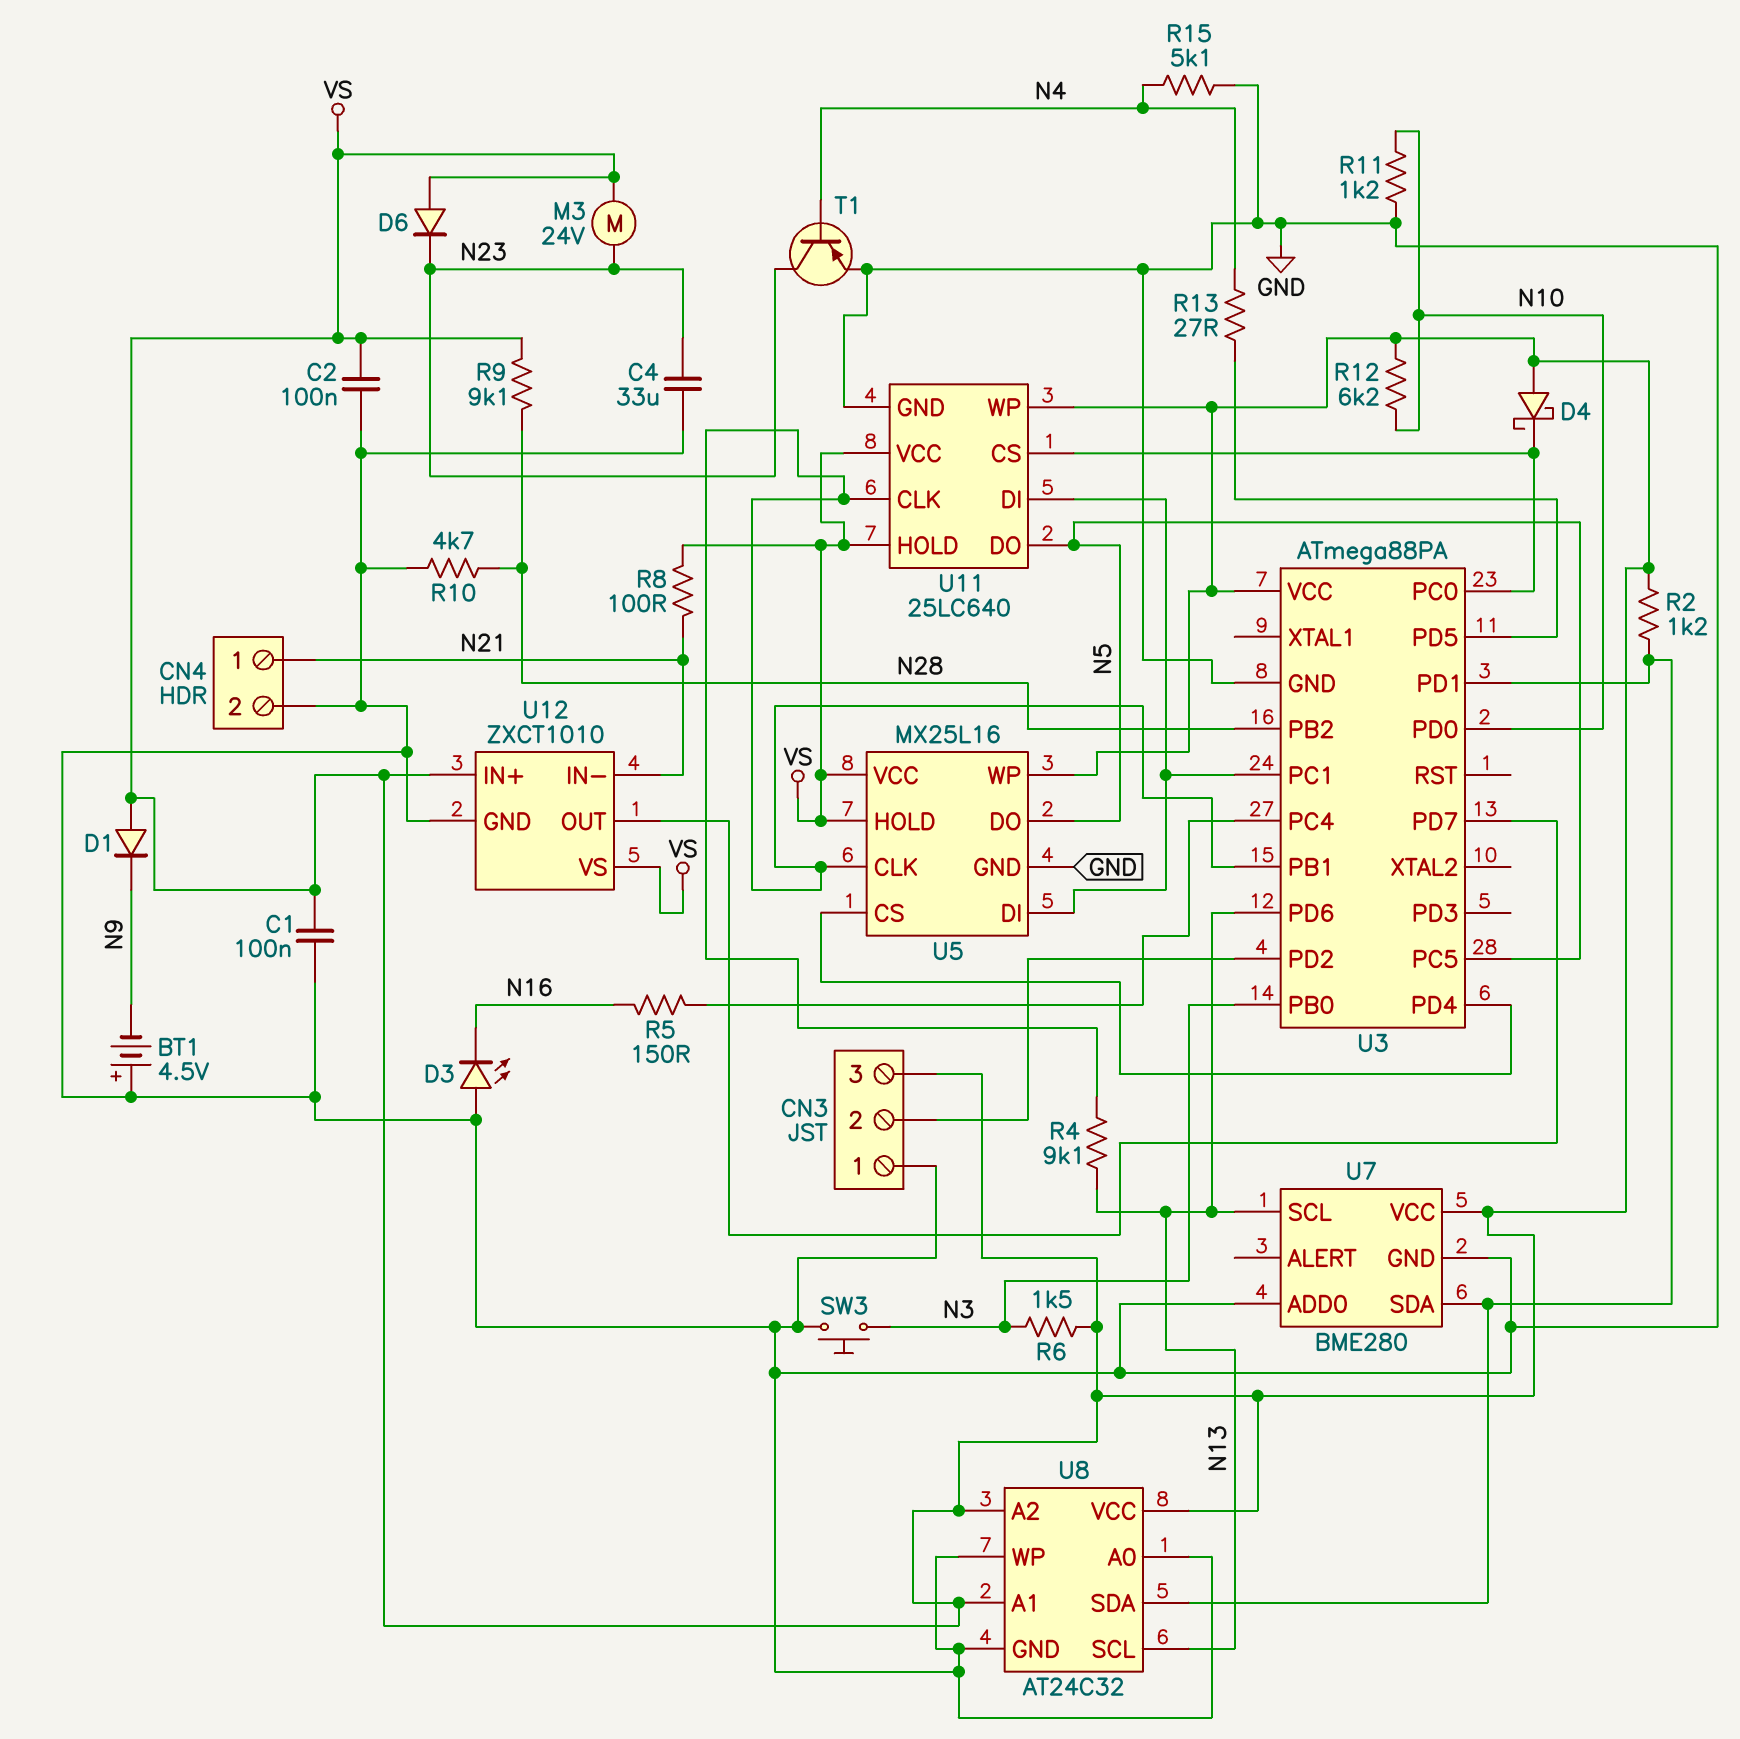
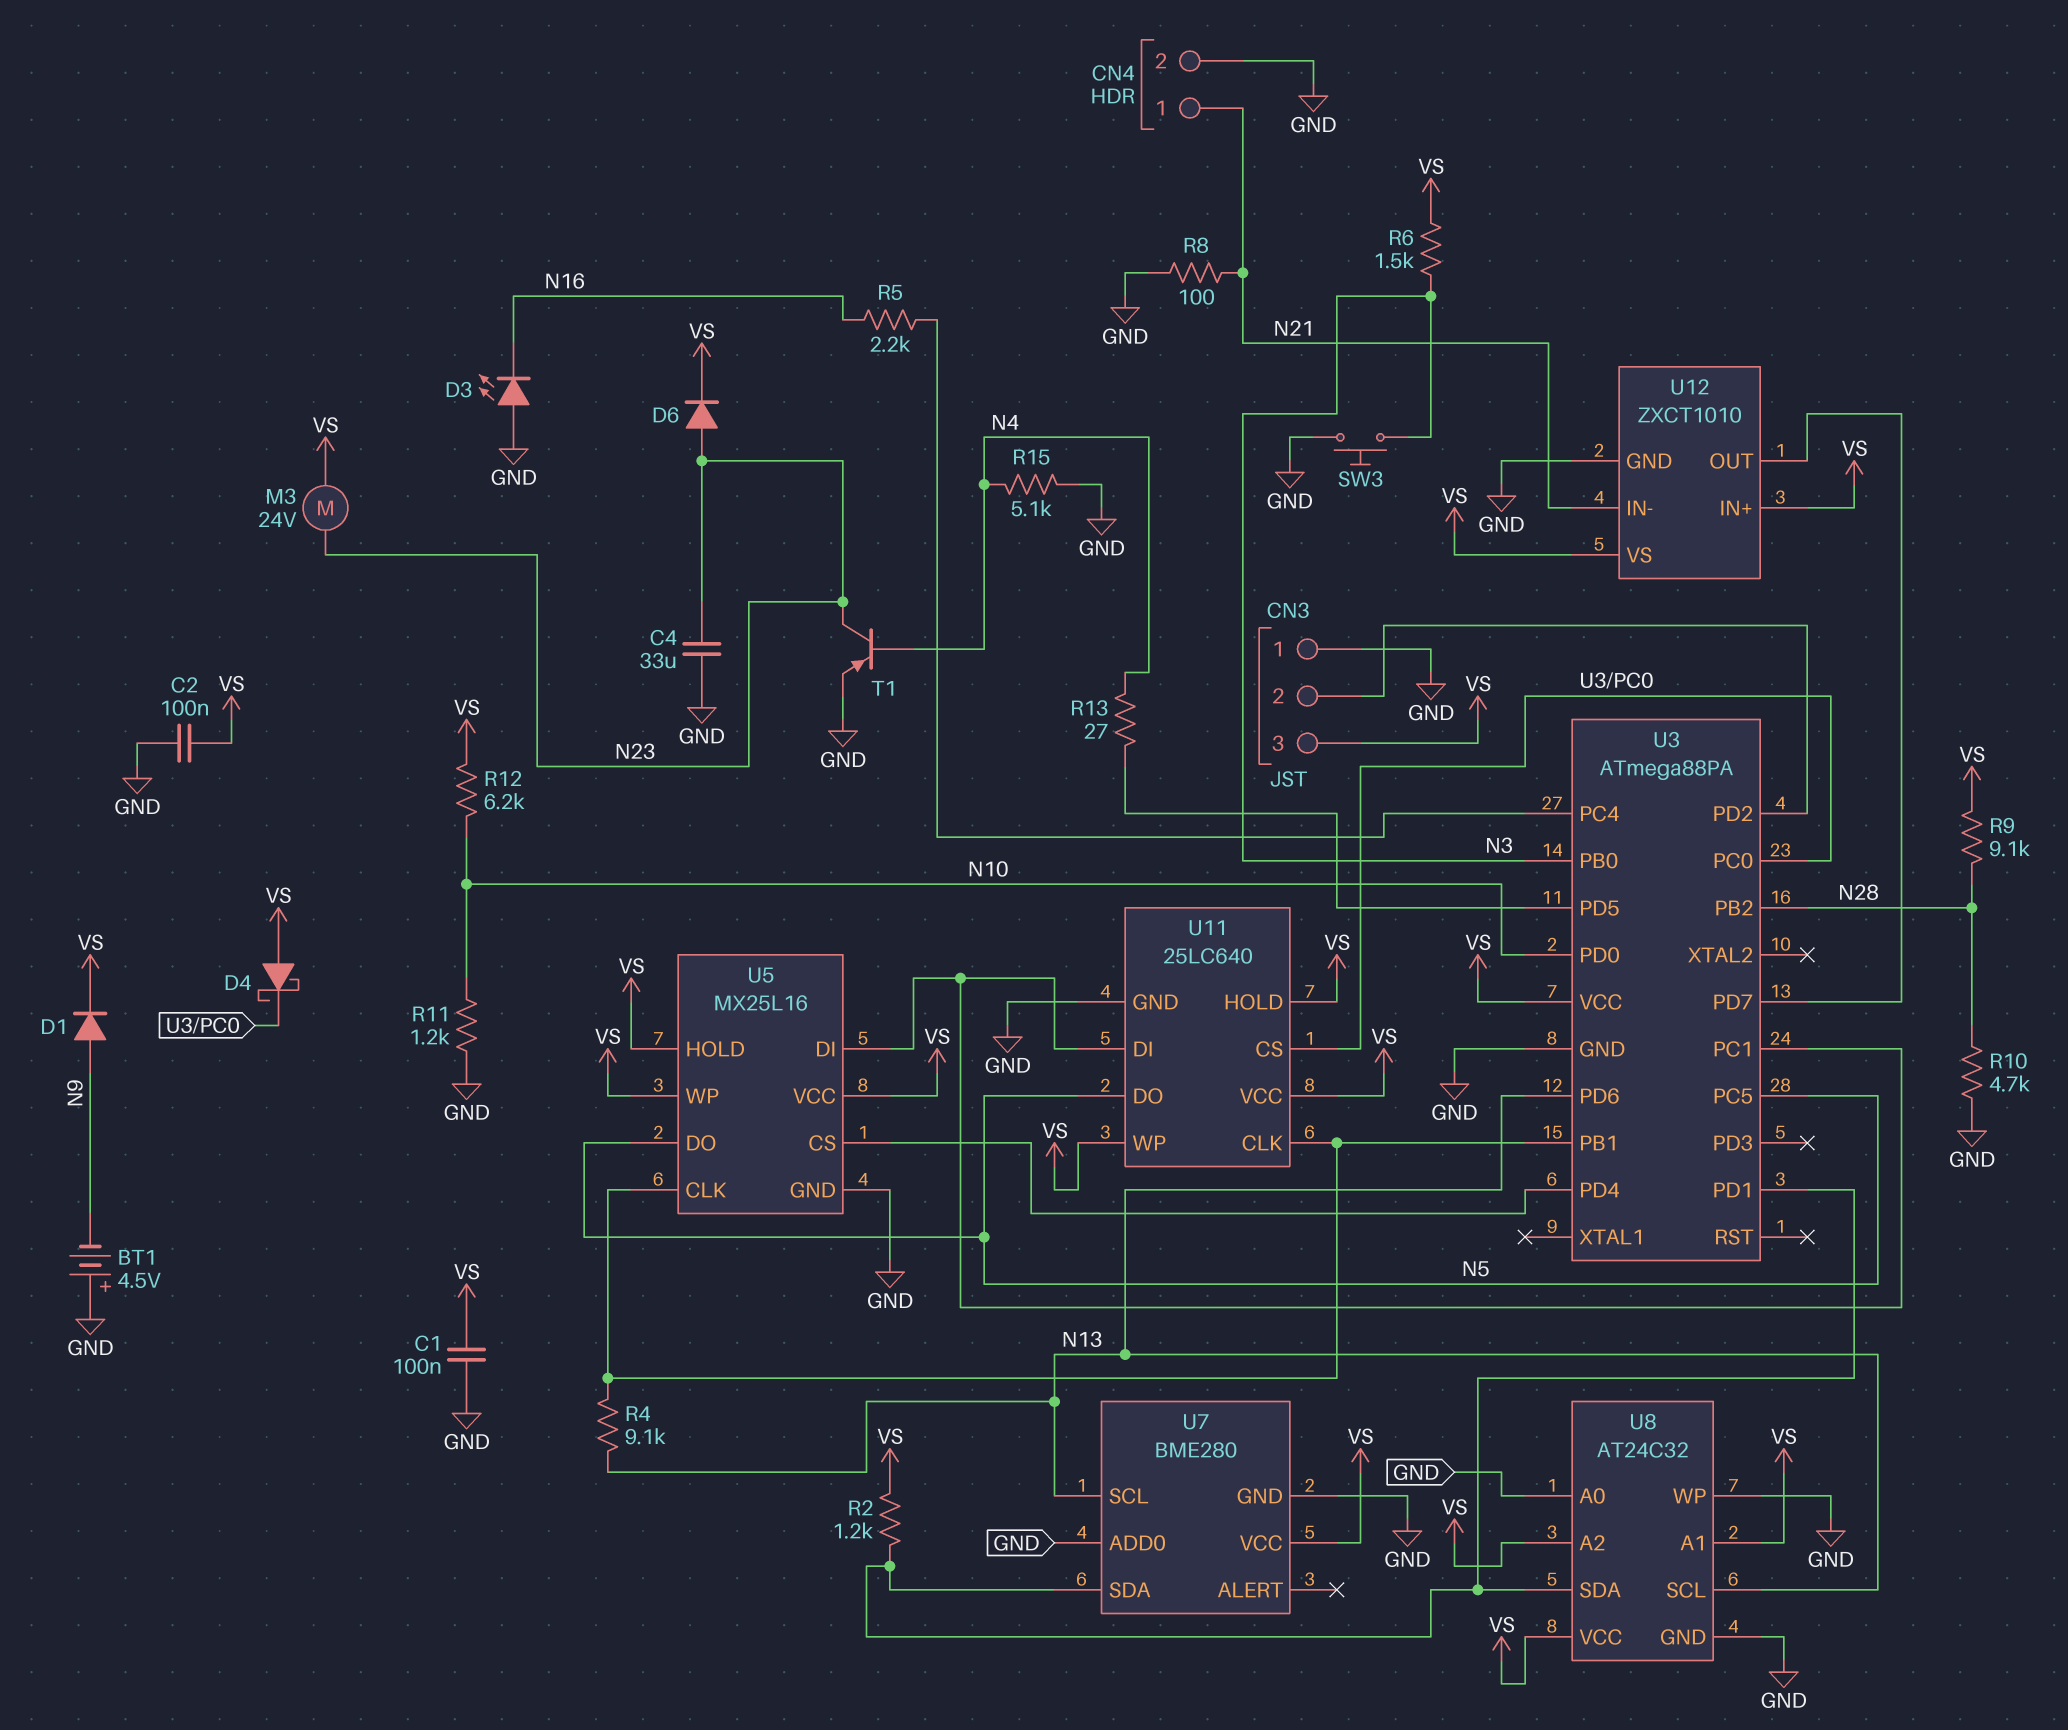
D1: diode (A VS, K N9) -> diode (A N9, K VS)
D6: diode (A VS, K N23) -> diode (A N23, K VS)
R5: 150 (N16, U3/PC4) -> 2.2k (N16, U3/PC4)
R8: 100 (N21, VS) -> 100 (GND, N21)

